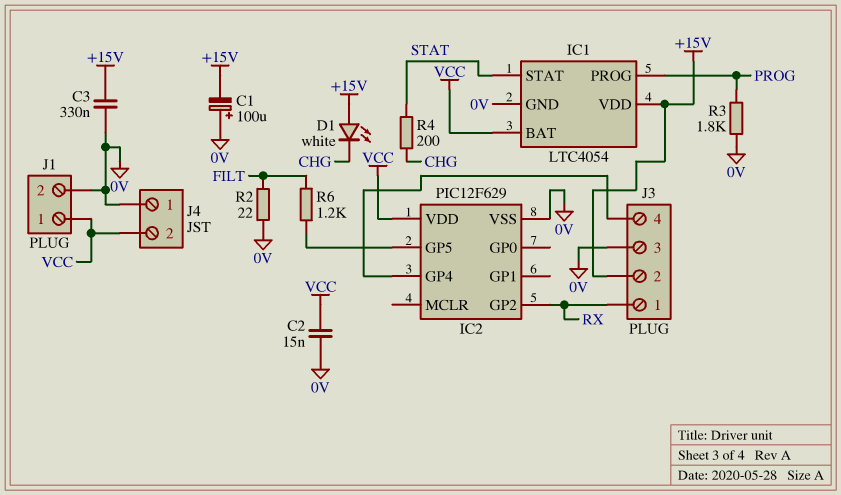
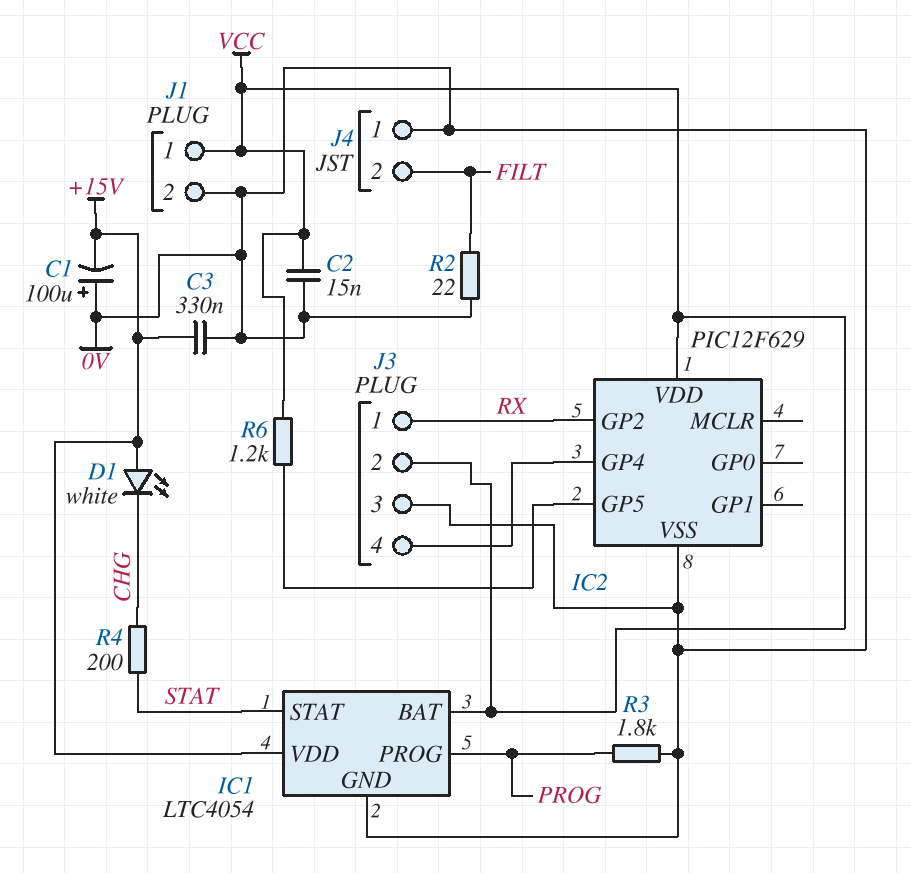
J3 pin 2: +15V -> VCC
J4 pin 2: VCC -> FILT
R6: 1.2k (FILT, IC2/GP5) -> 1.2k (IC2/GP5, VCC)

